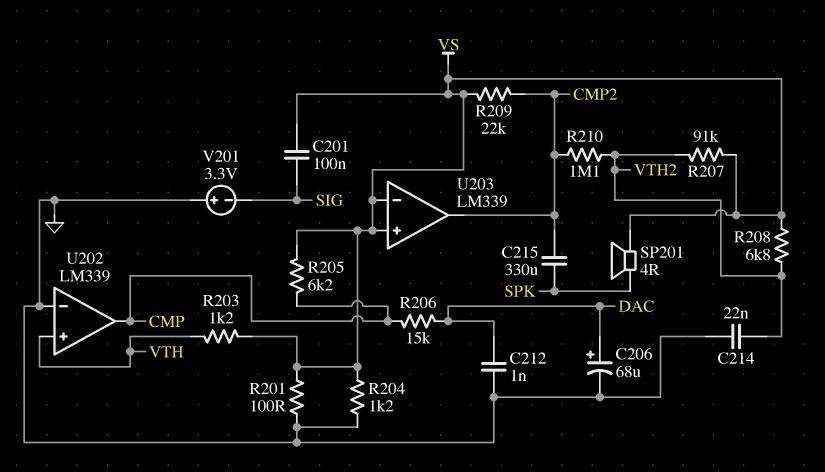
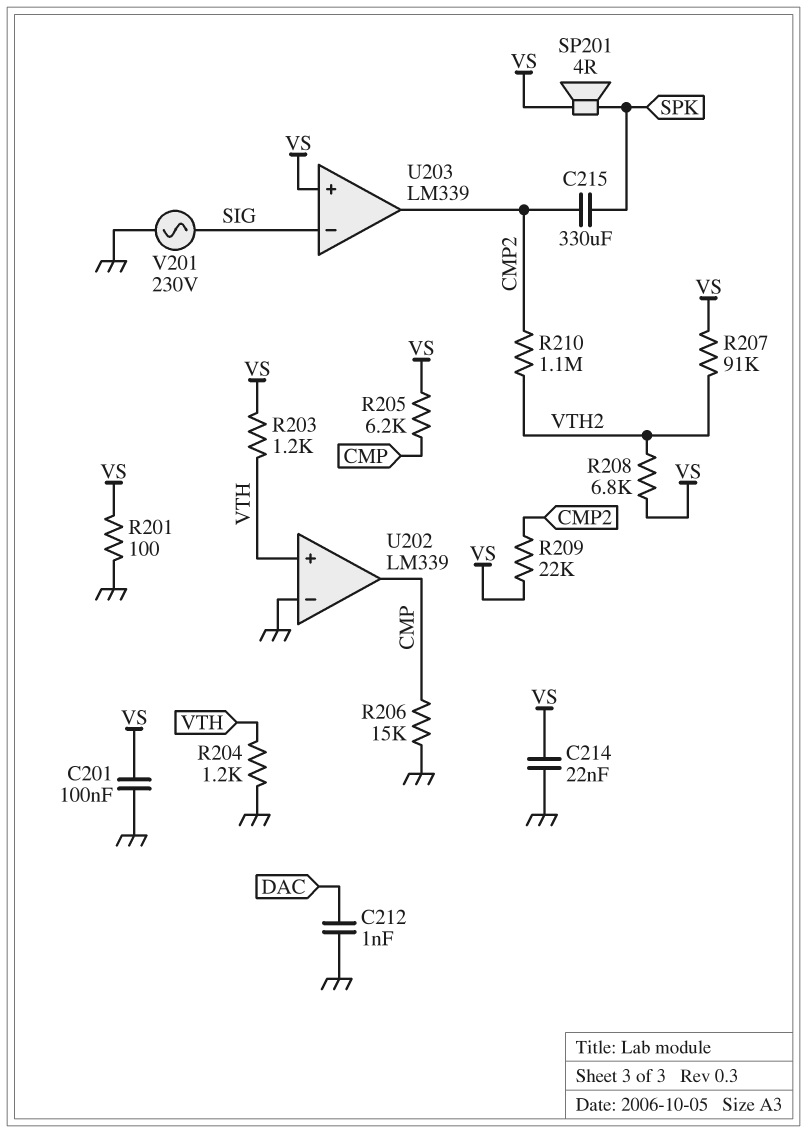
C201: 100nF (SIG, VS) -> 100nF (GND, VS)
C206: 68uF (plus DAC, minus GND) -> none
C214: 22nF (GND, VTH2) -> 22nF (GND, VS)
R204: 1.2k (GND, VS) -> 1.2k (GND, VTH)
R206: 15k (CMP, DAC) -> 15k (CMP, GND)
U203 pin in-: VS -> SIG
V201: 3.3V (plus GND, minus SIG) -> AC 230V (GND, SIG)

